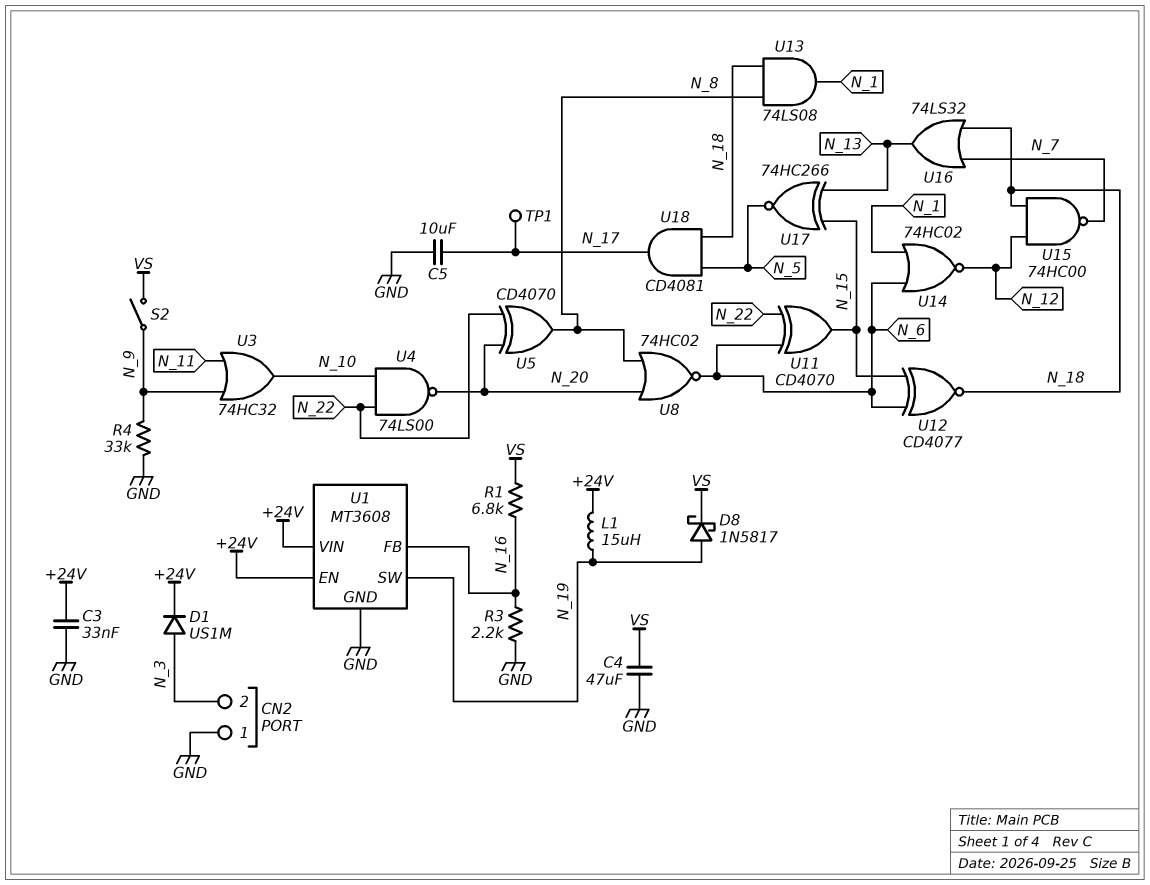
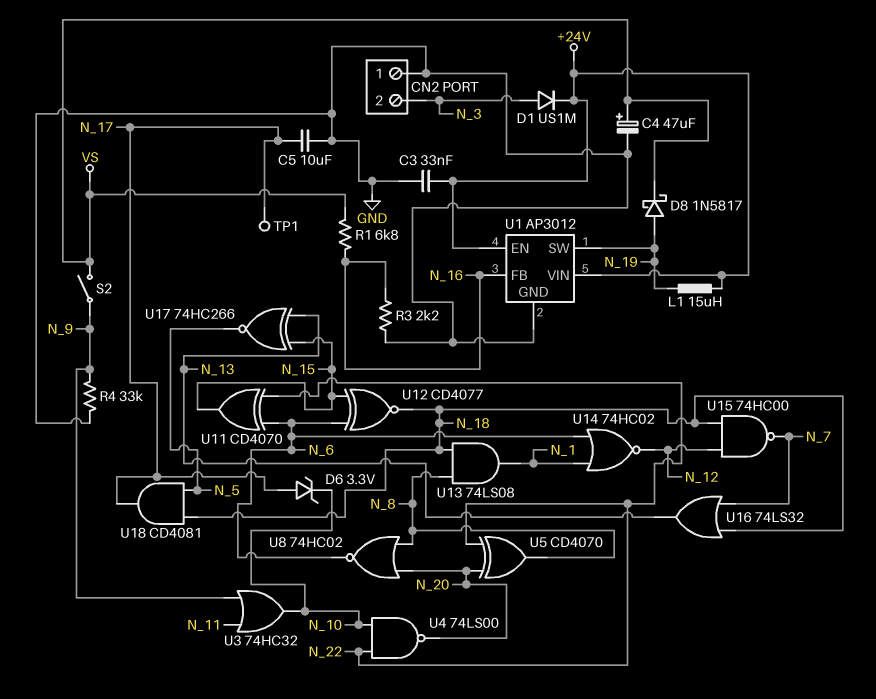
C4: 47uF (GND, VS) -> 47uF (plus VS, minus GND)
D6: none -> zener 3.3V (A N_17, K N_10)
U1: MT3608 -> AP3012

